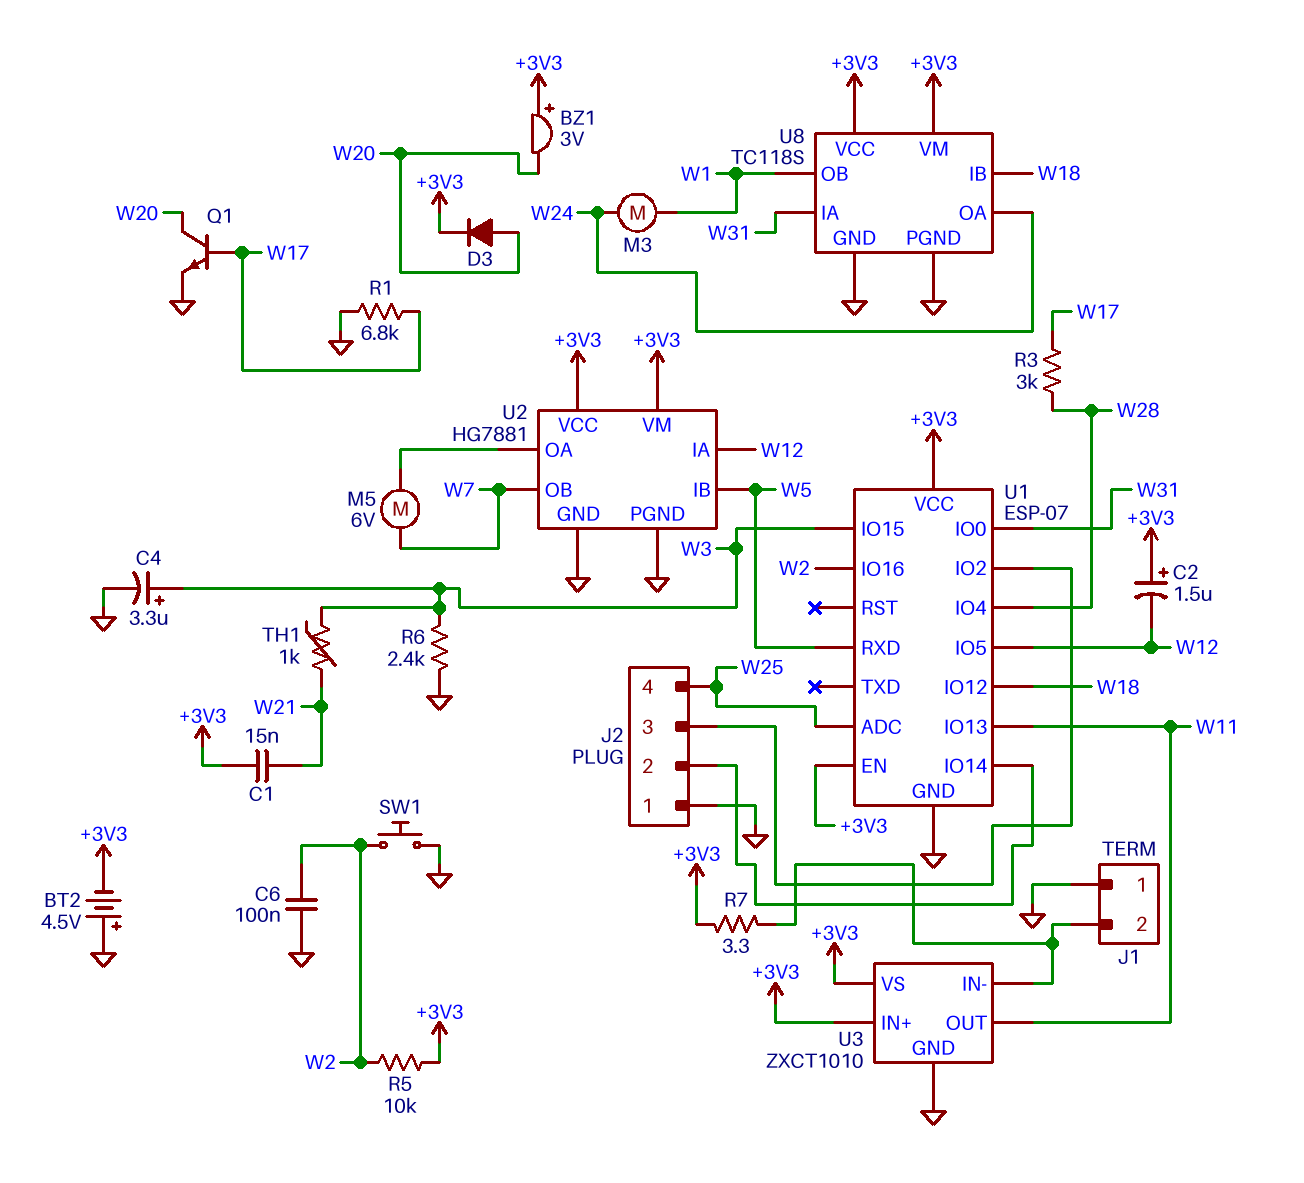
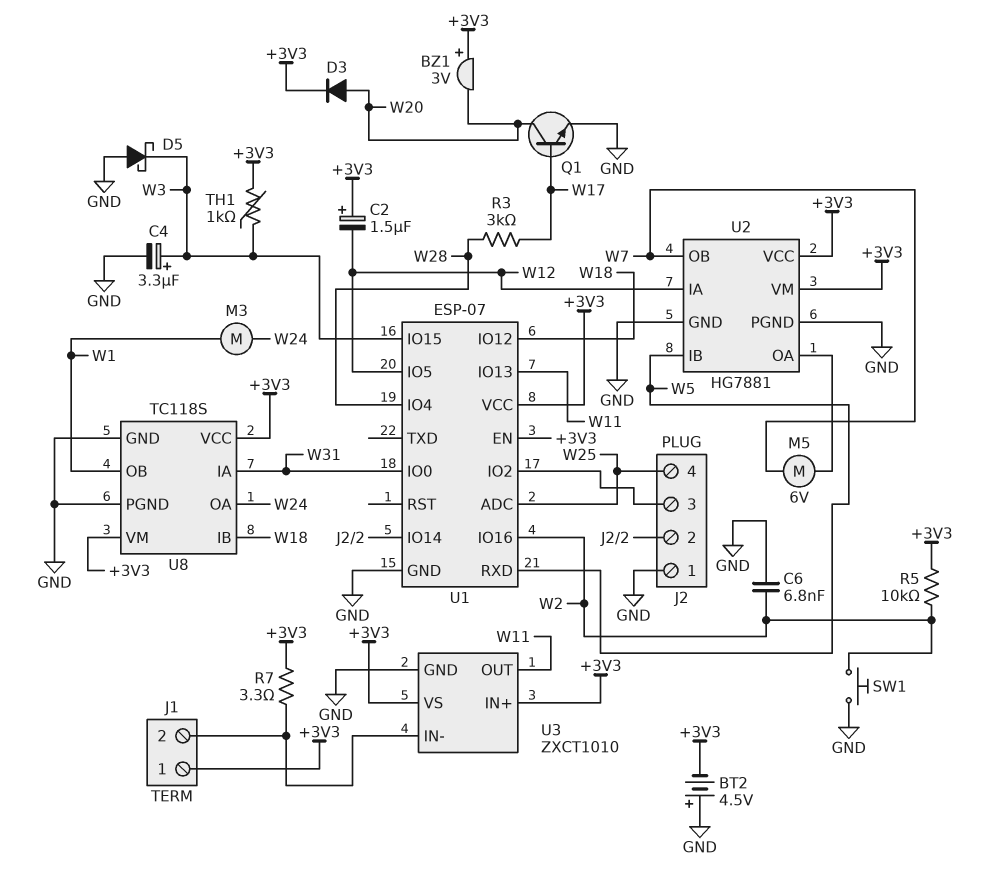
C1: 15nF (+3V3, W21) -> none
C6: 100nF (GND, W2) -> 6.8nF (GND, W2)
D5: none -> schottky (A GND, K W3)
J1 pin 1: GND -> +3V3
R1: 6.8k (GND, W17) -> none
R6: 2.4k (GND, W3) -> none
TH1: 1k (W3, W21) -> 1k (+3V3, W3)

